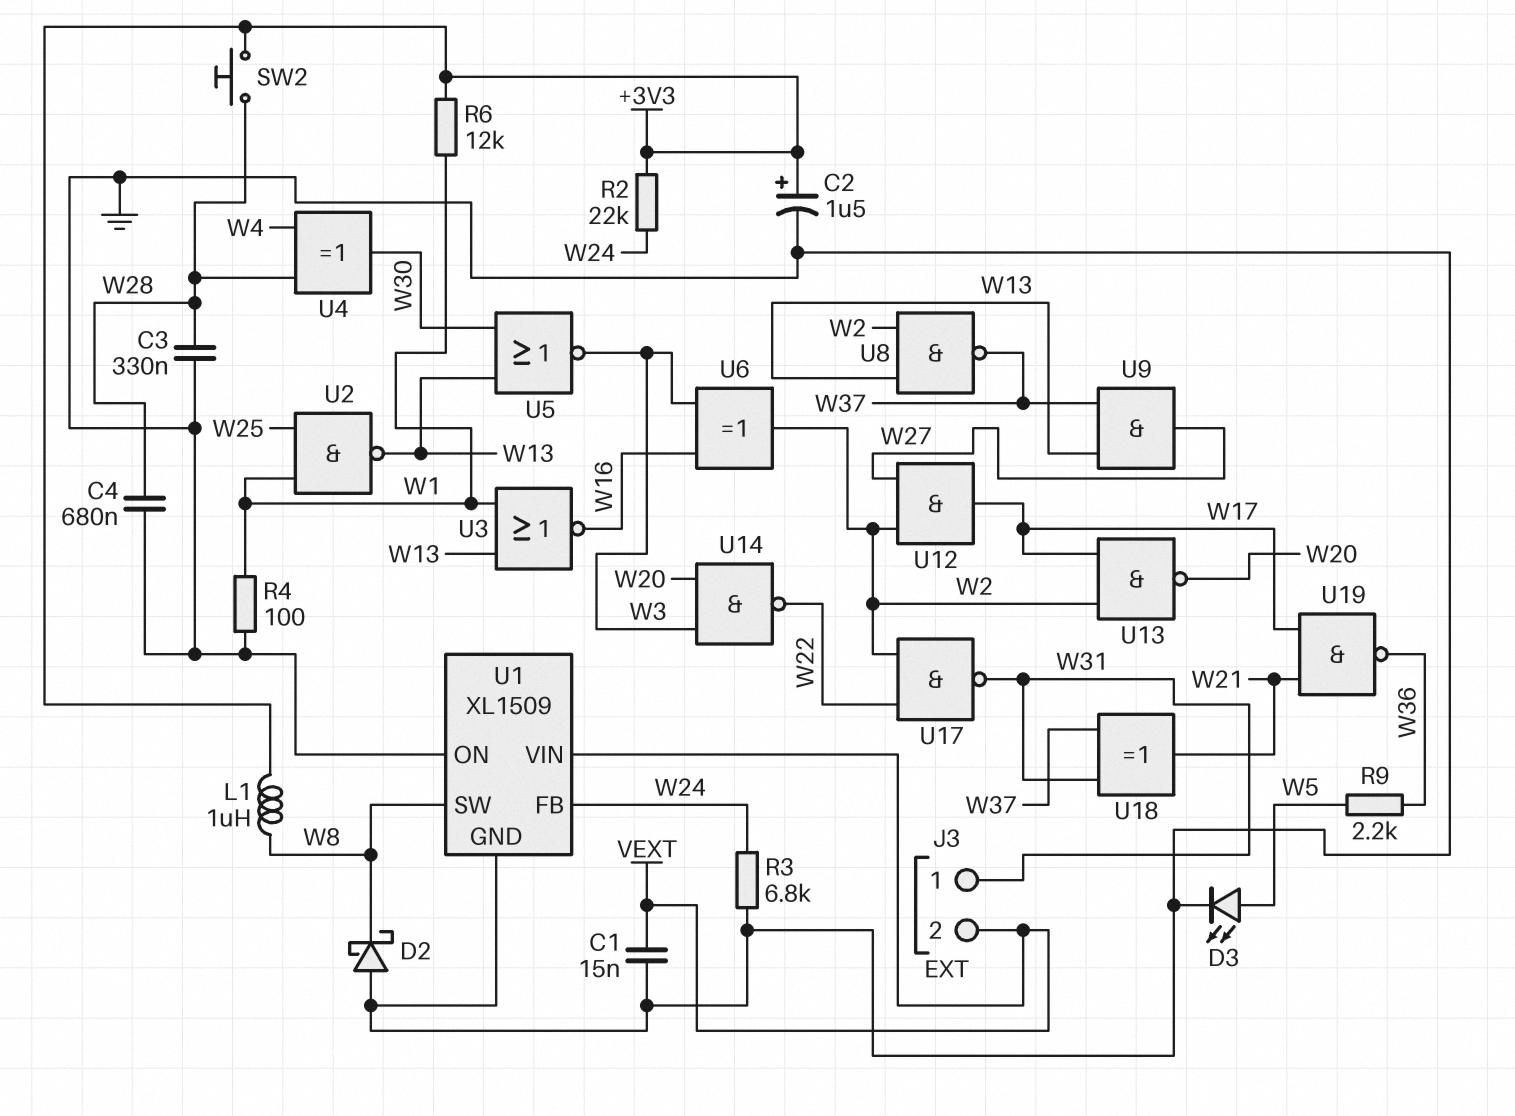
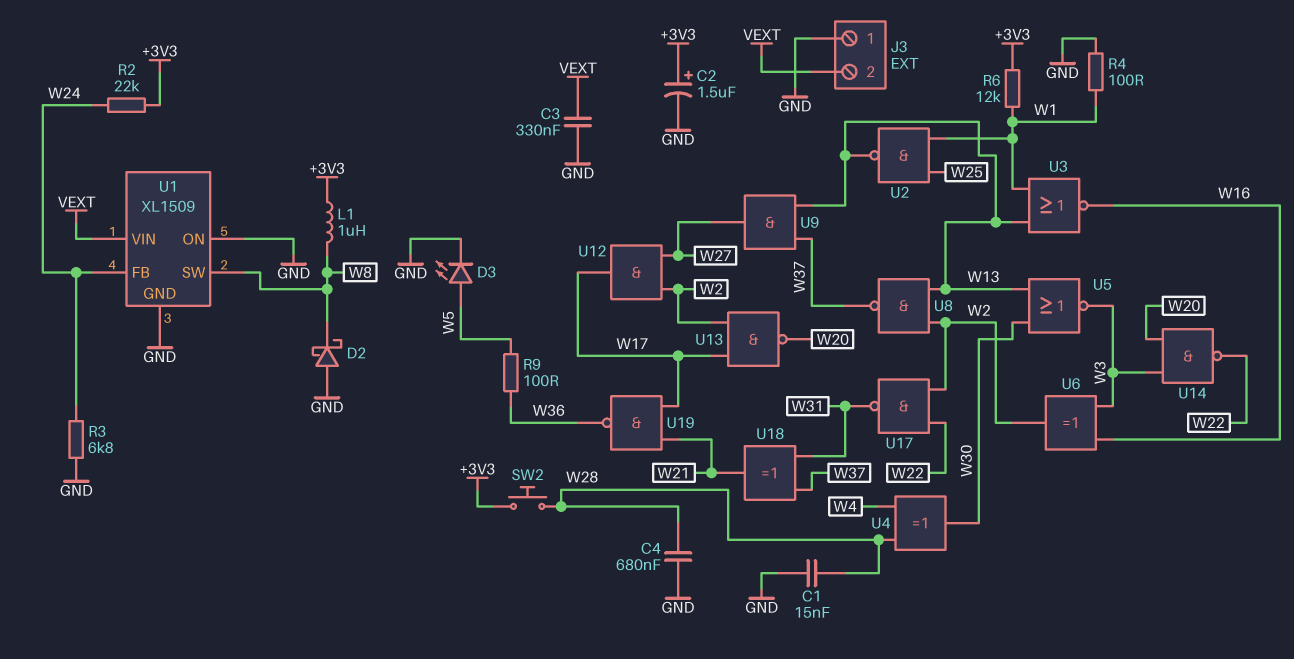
C1: 15nF (GND, VEXT) -> 15nF (GND, W28)
C3: 330nF (GND, W28) -> 330nF (GND, VEXT)
J3 pin 1: W31 -> GND
R9: 2.2k (W5, W36) -> 100 (W5, W36)

